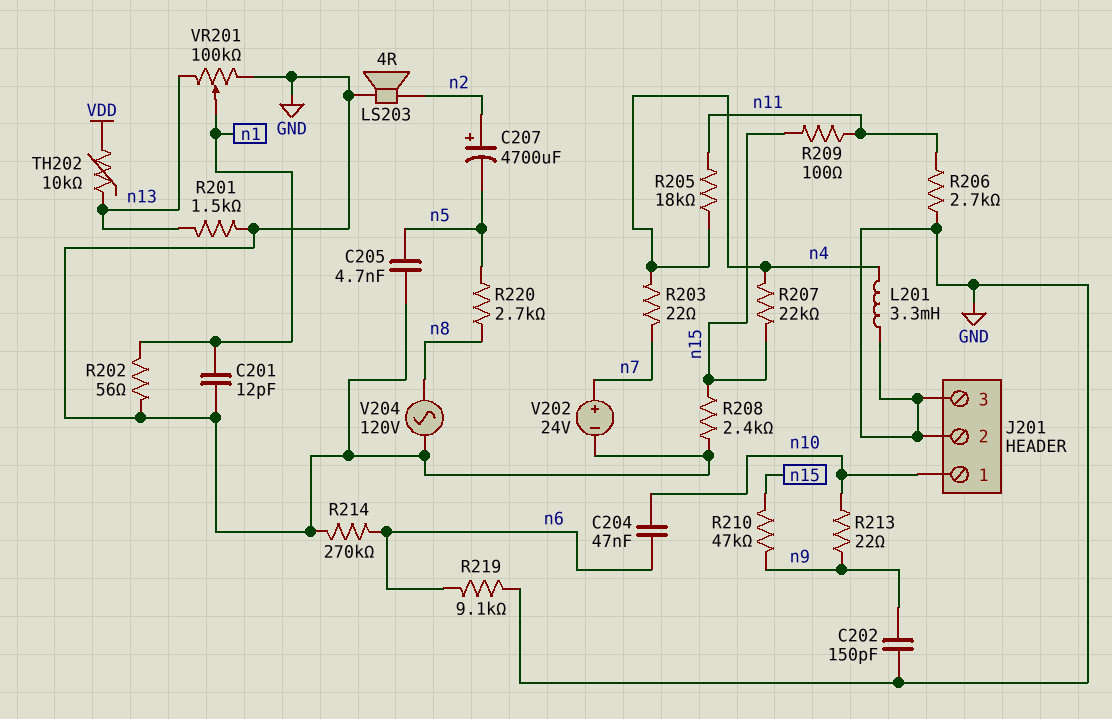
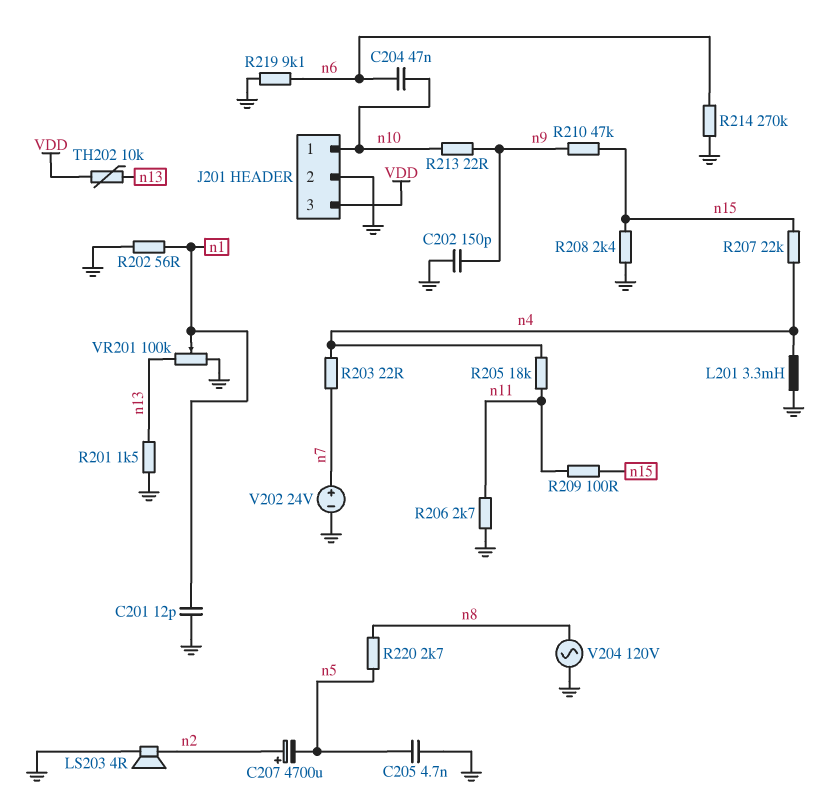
J201 pin 3: GND -> VDD

